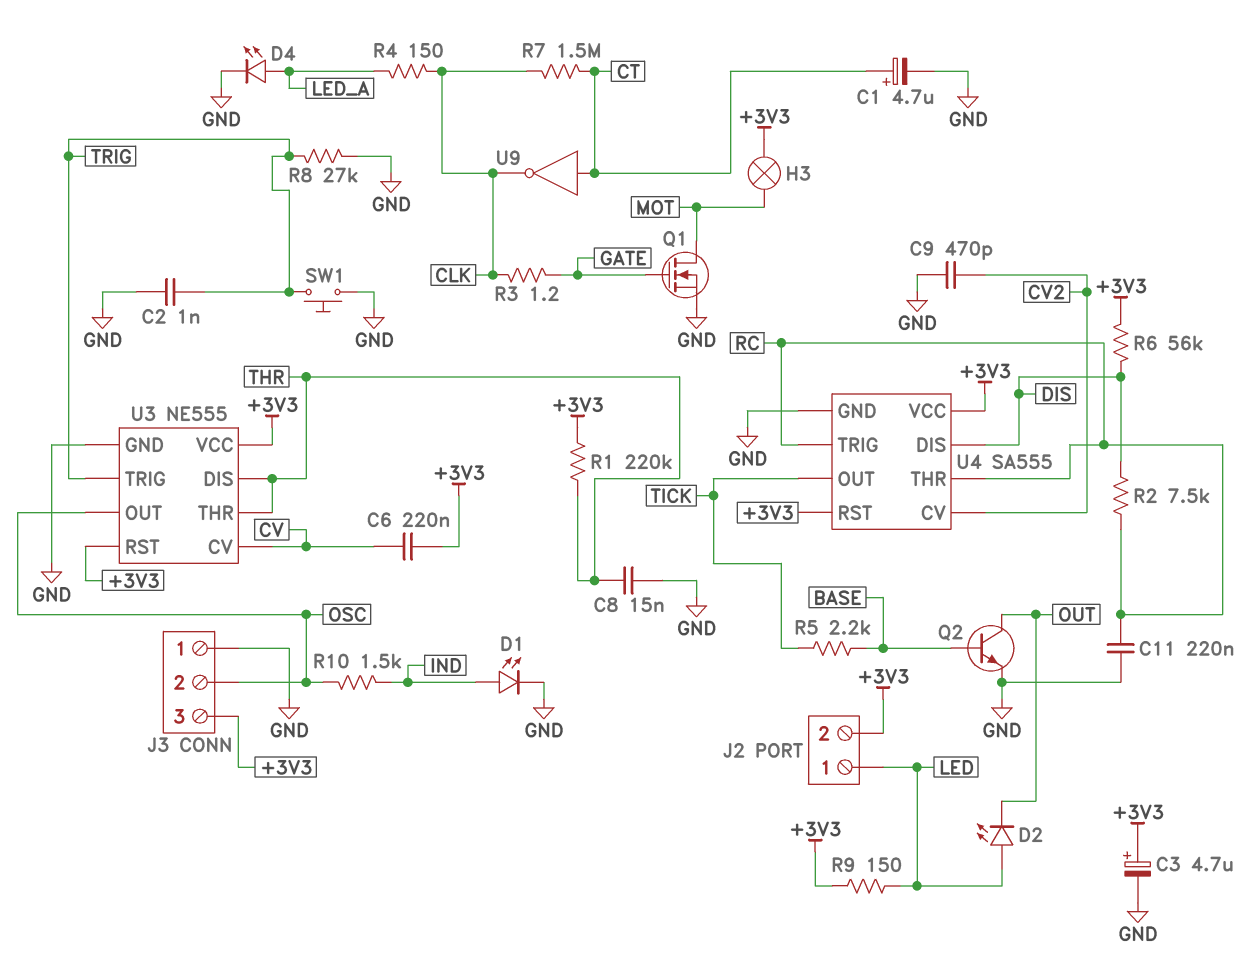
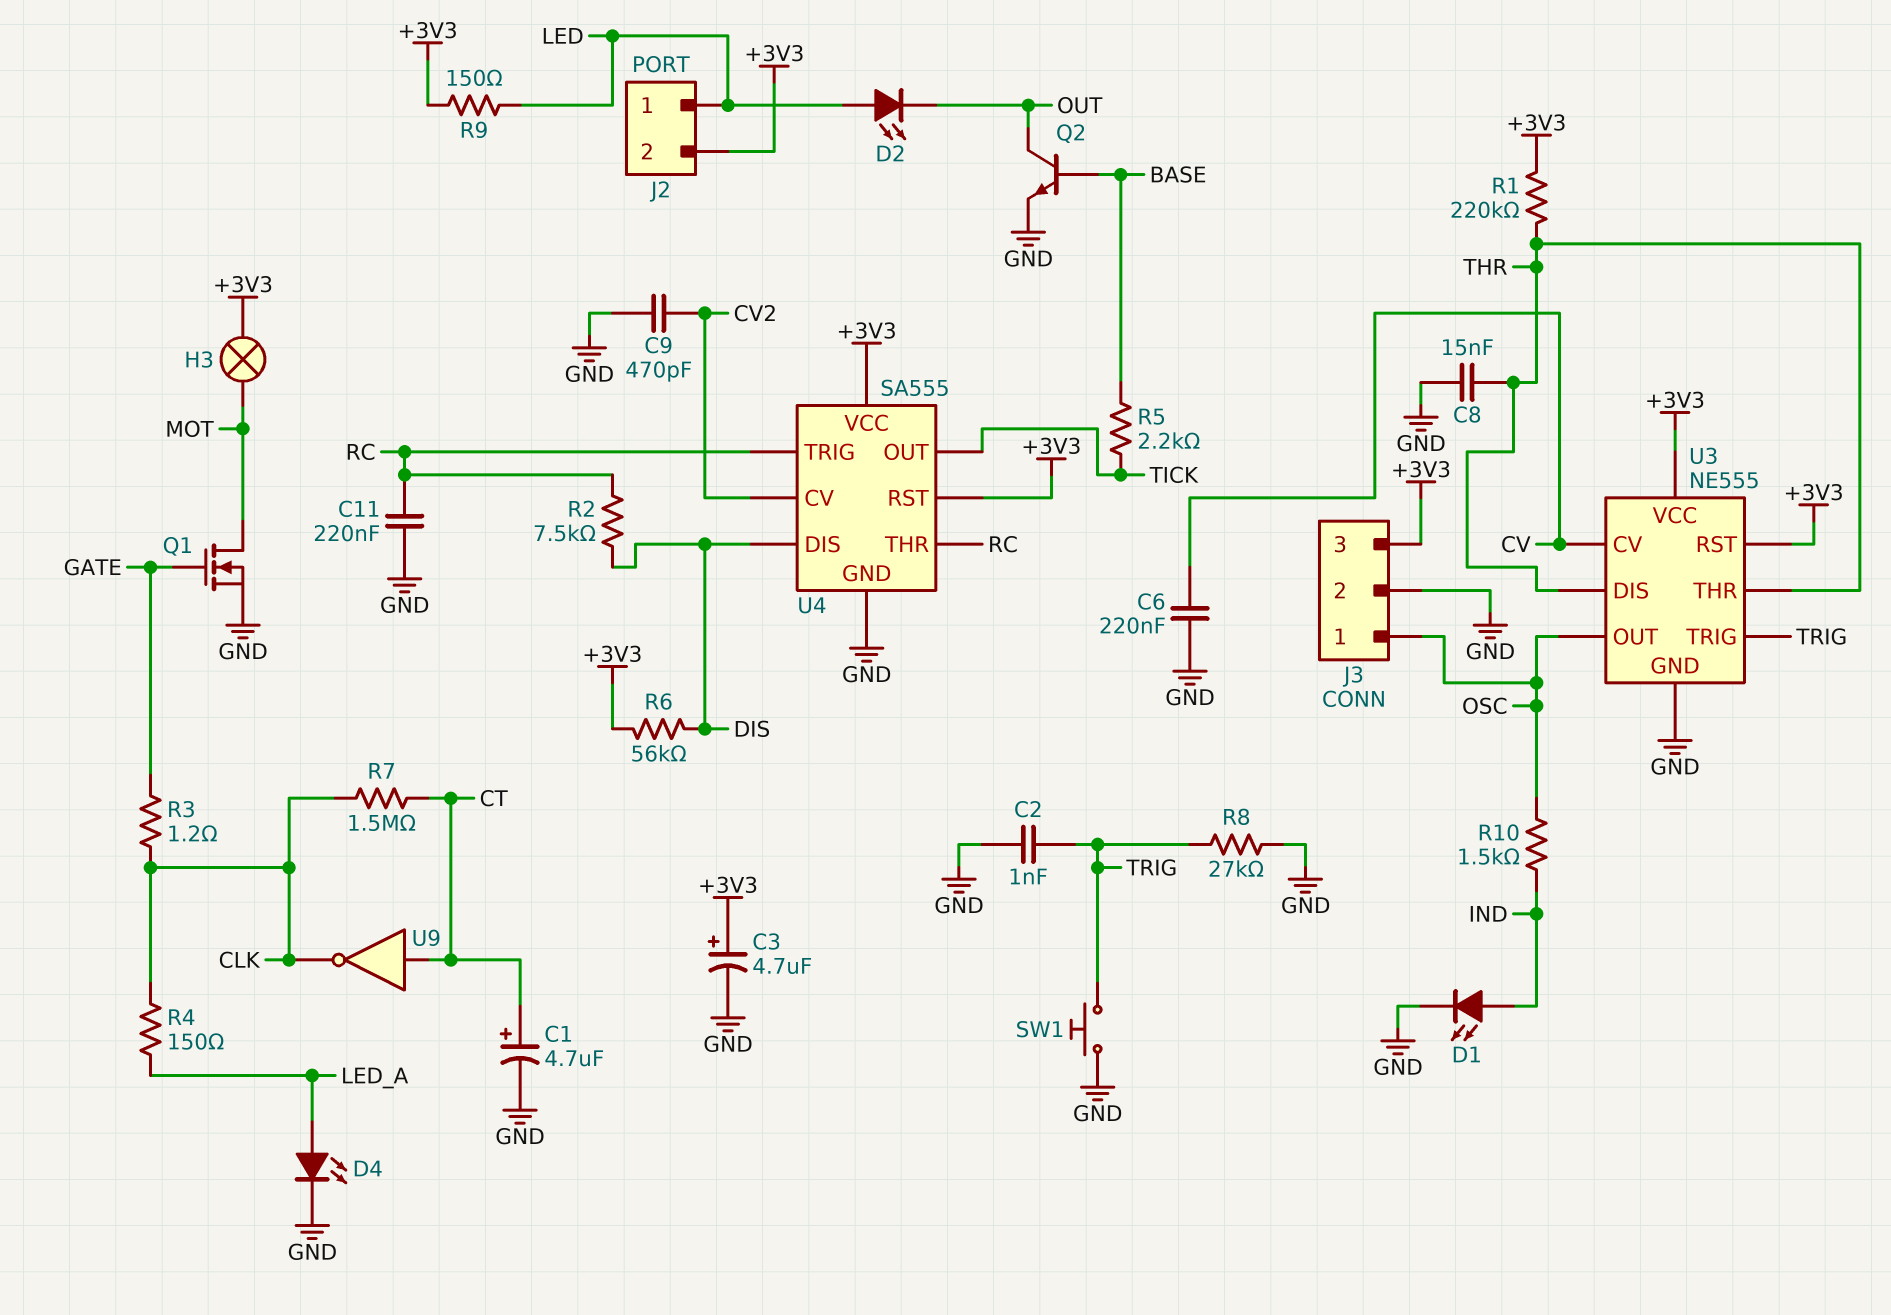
C6: 220nF (+3V3, CV) -> 220nF (CV, GND)
J3 pin 1: GND -> OSC
J3 pin 2: OSC -> GND

